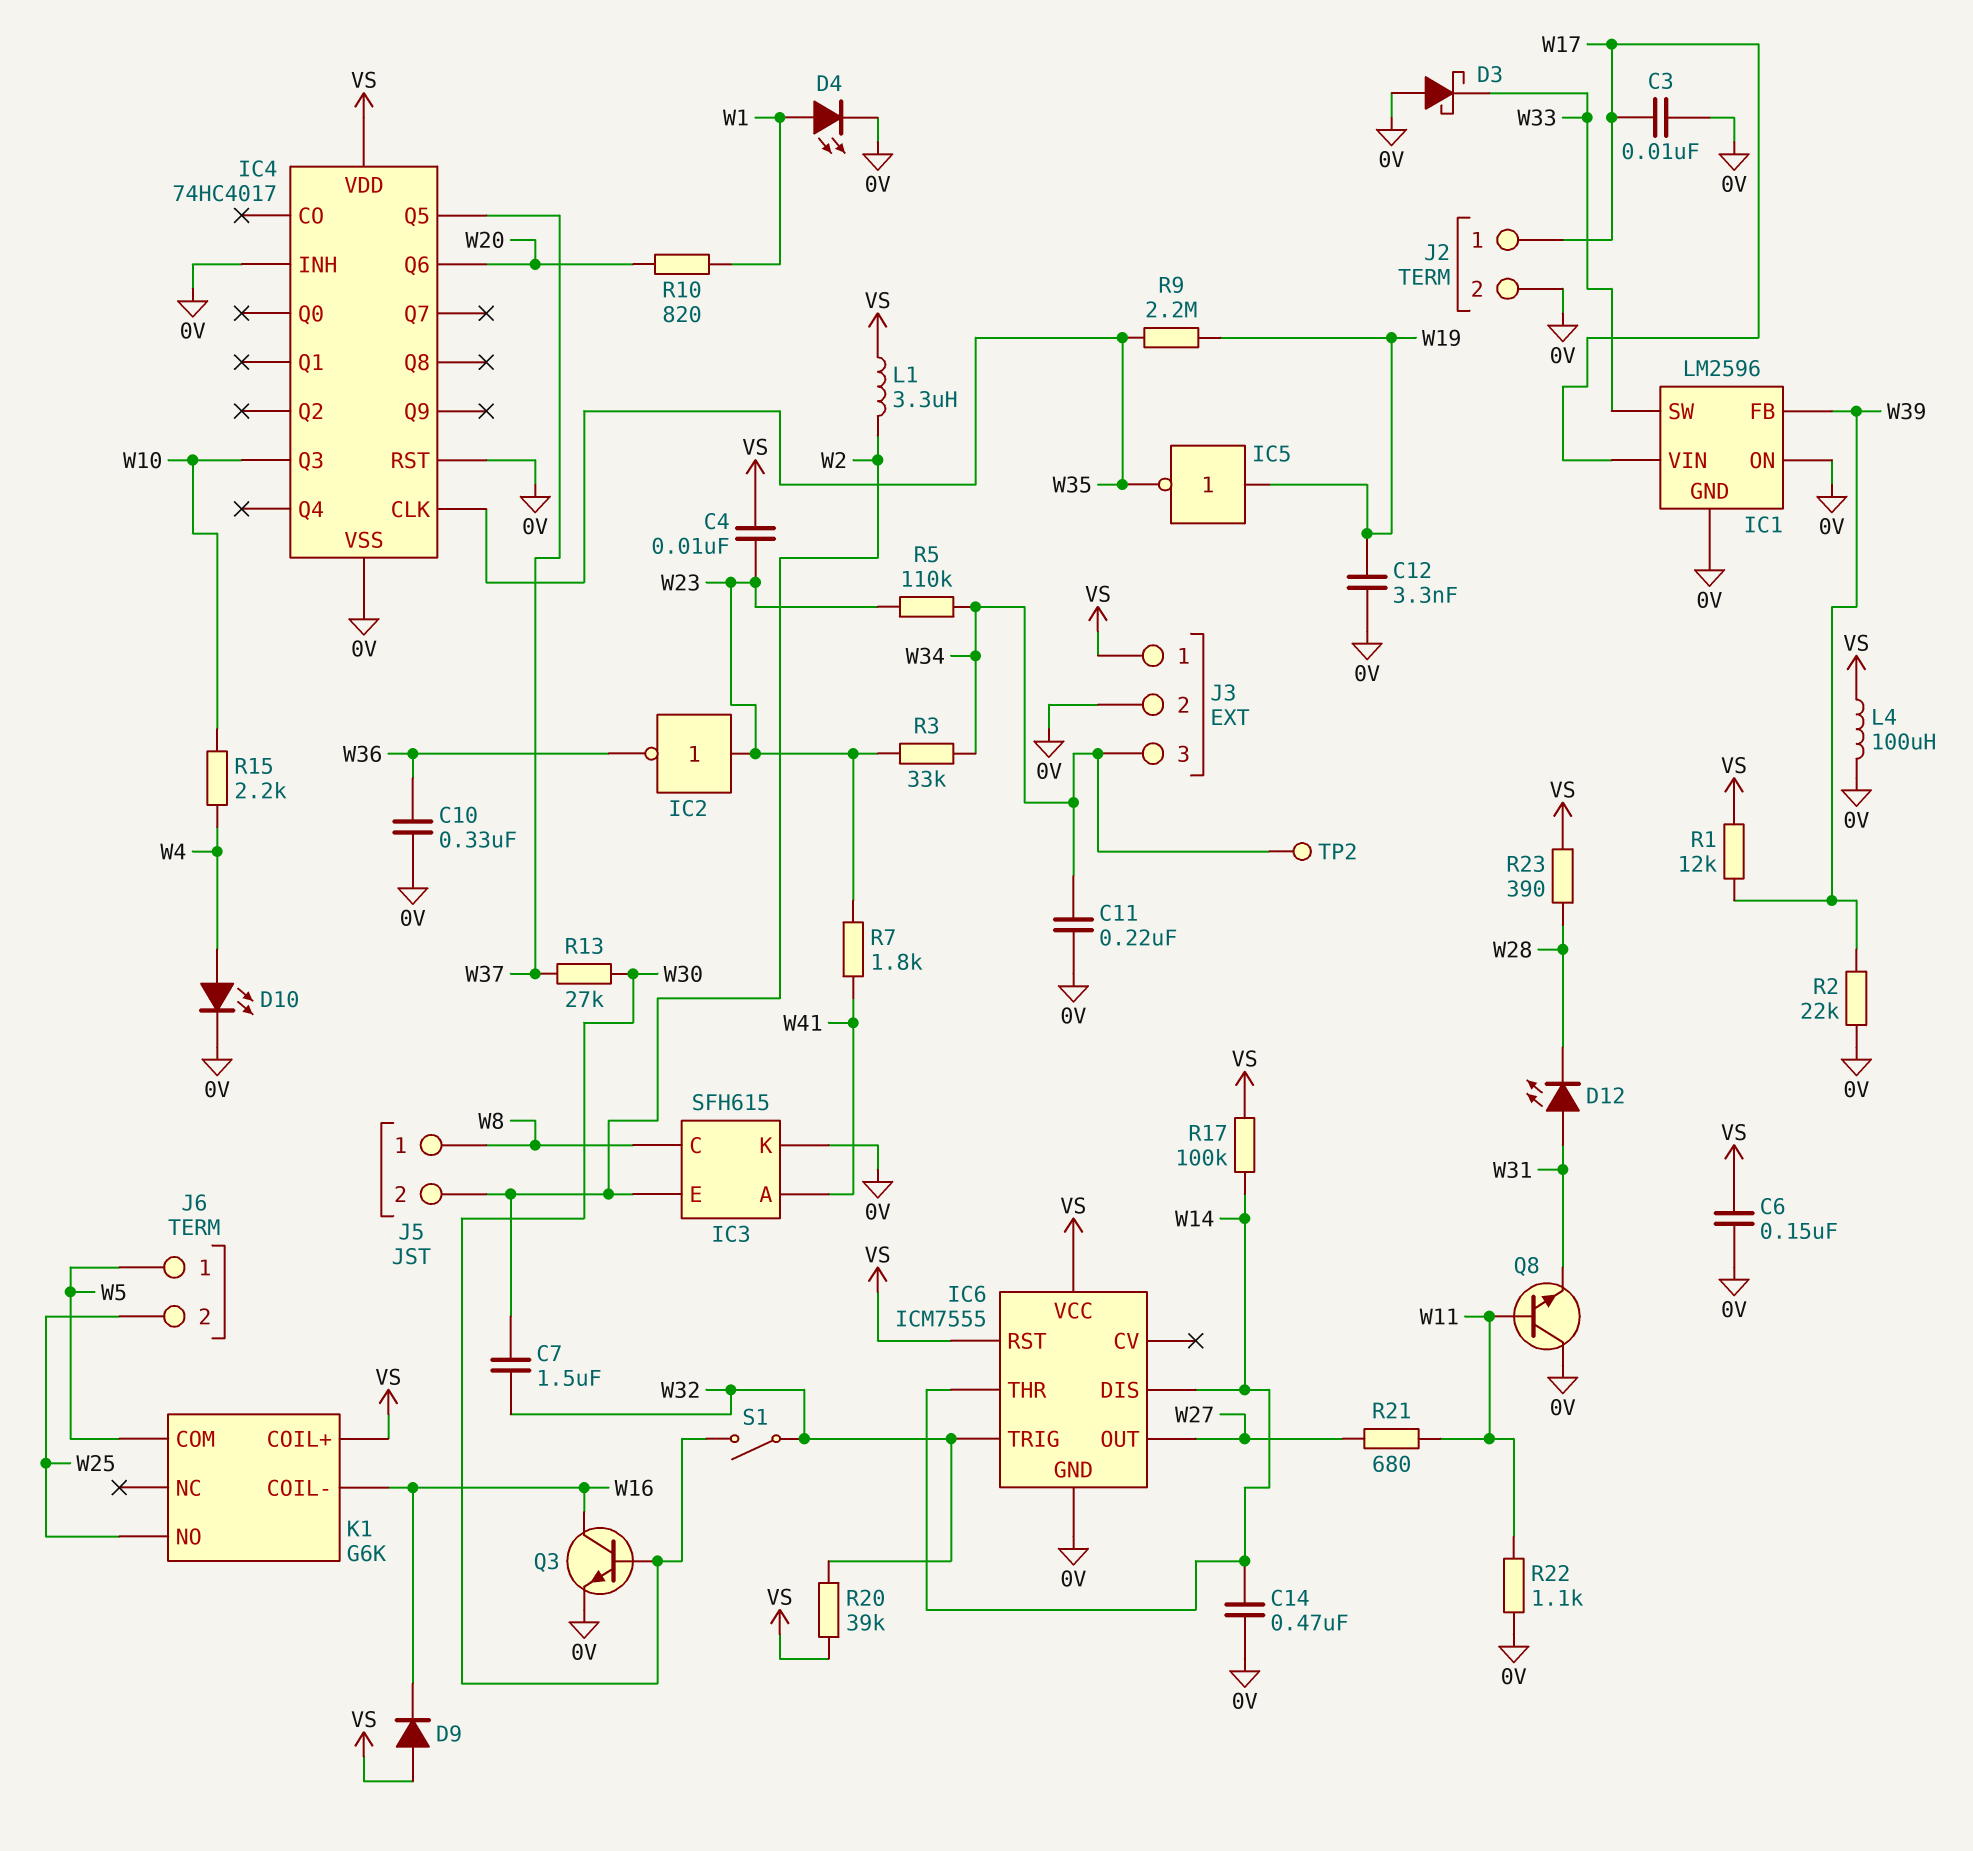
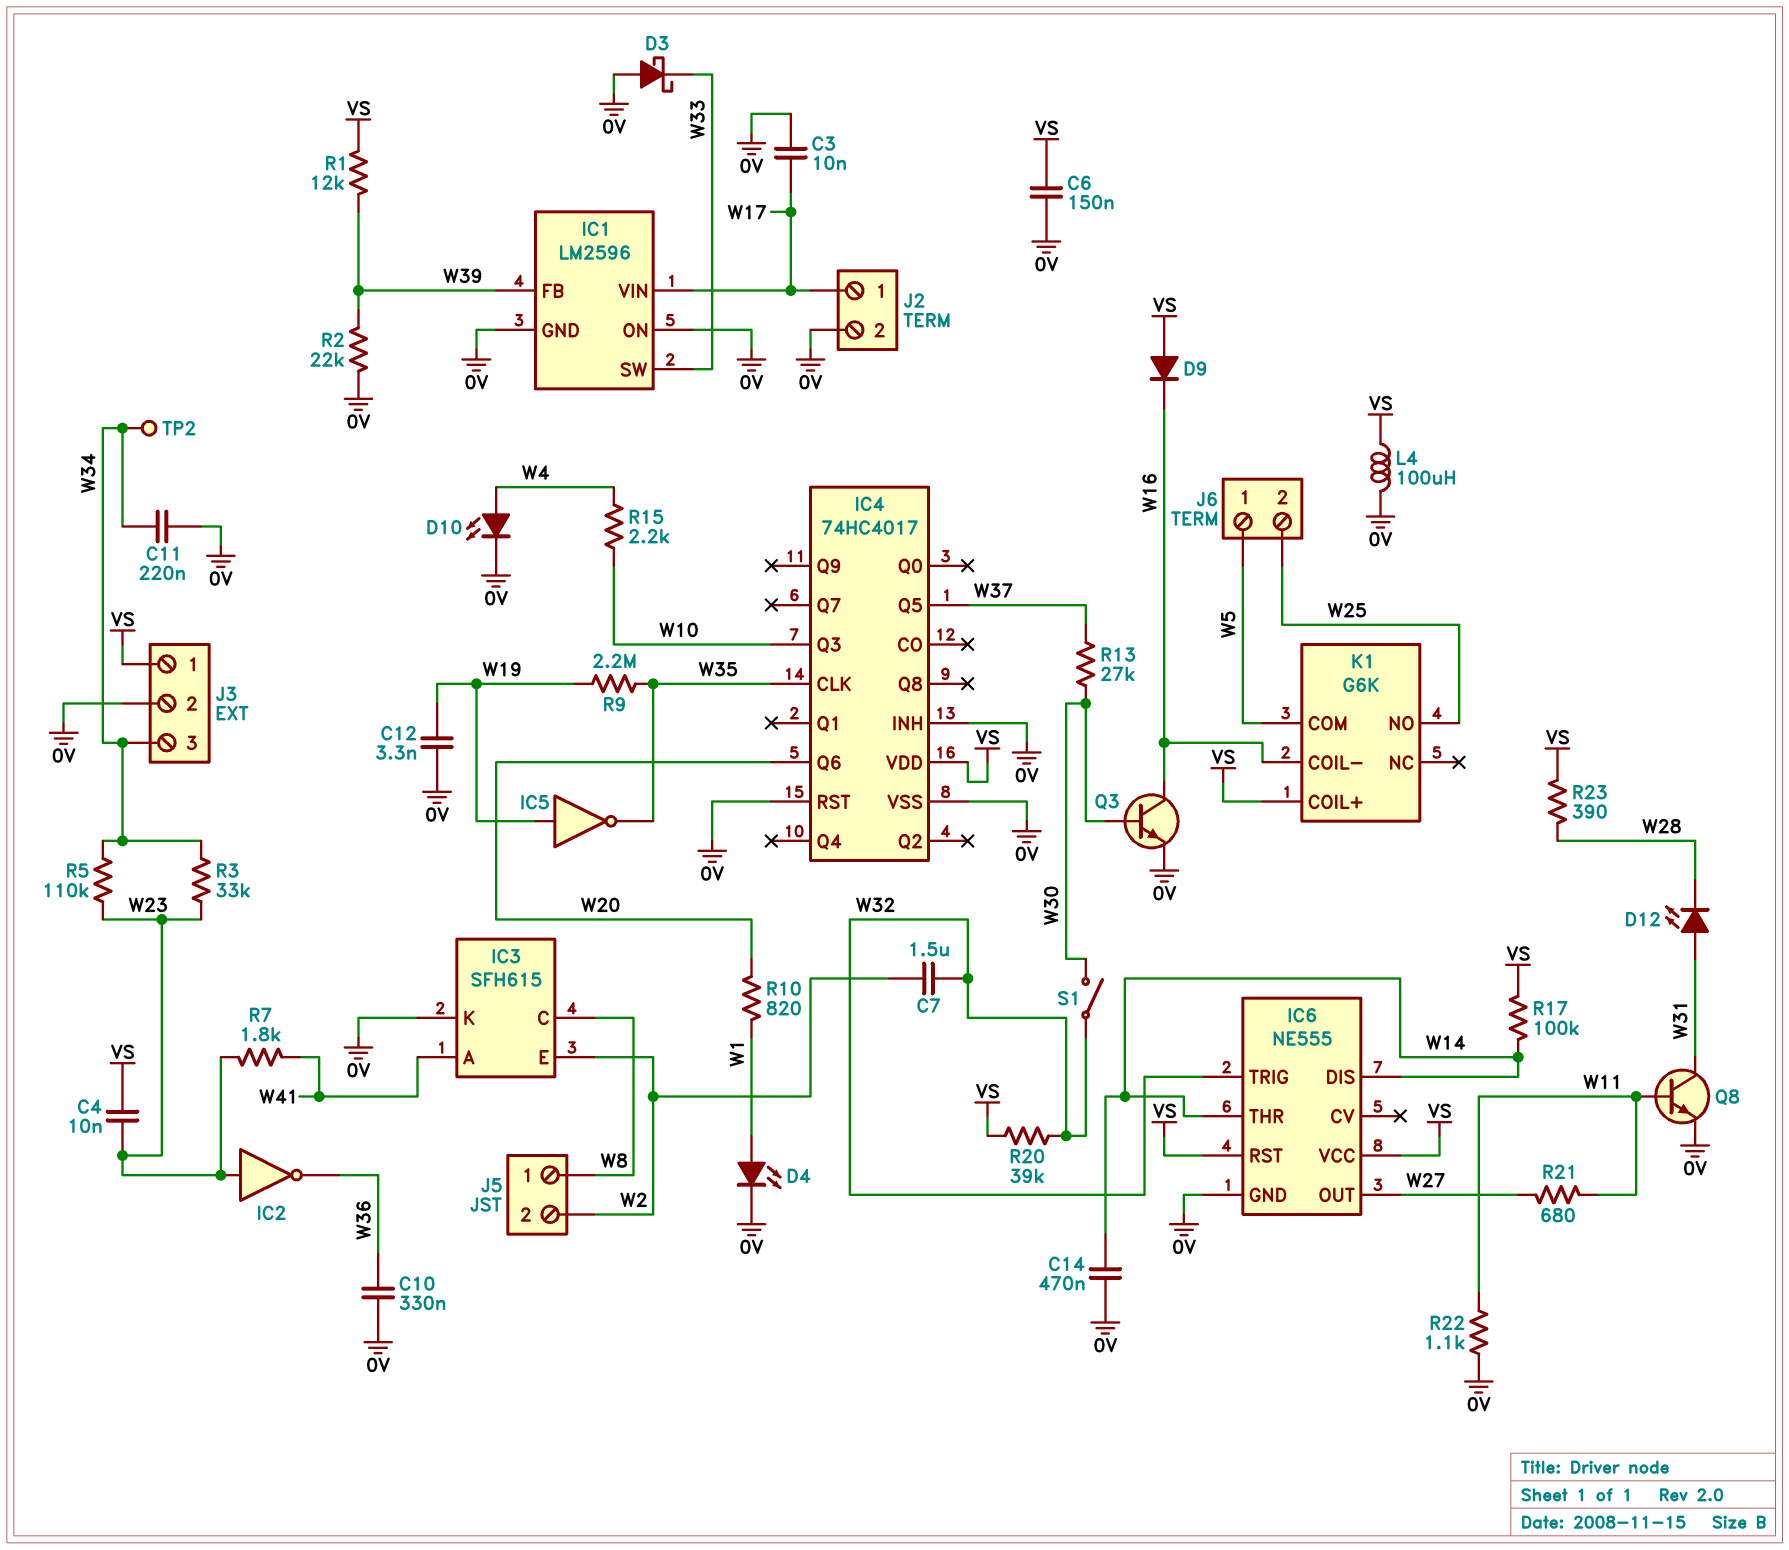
IC6: ICM7555 -> NE555
L1: 3.3uH (VS, W2) -> none
Q8: NPN (B W11, C 0V, E W31) -> NPN (B W11, C W31, E 0V)

